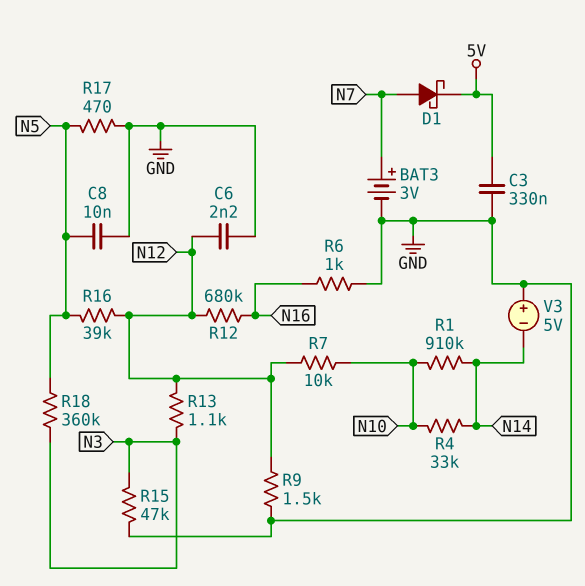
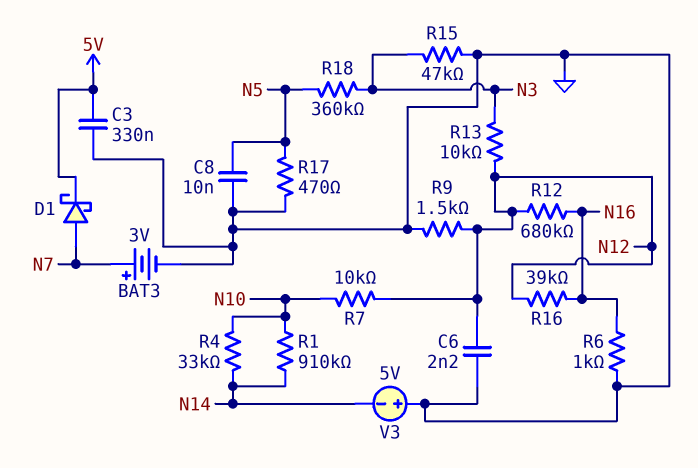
R13: 1.1k (N3, N12) -> 10k (N3, N12)
R16: 39k (N5, N12) -> 39k (N12, N16)

